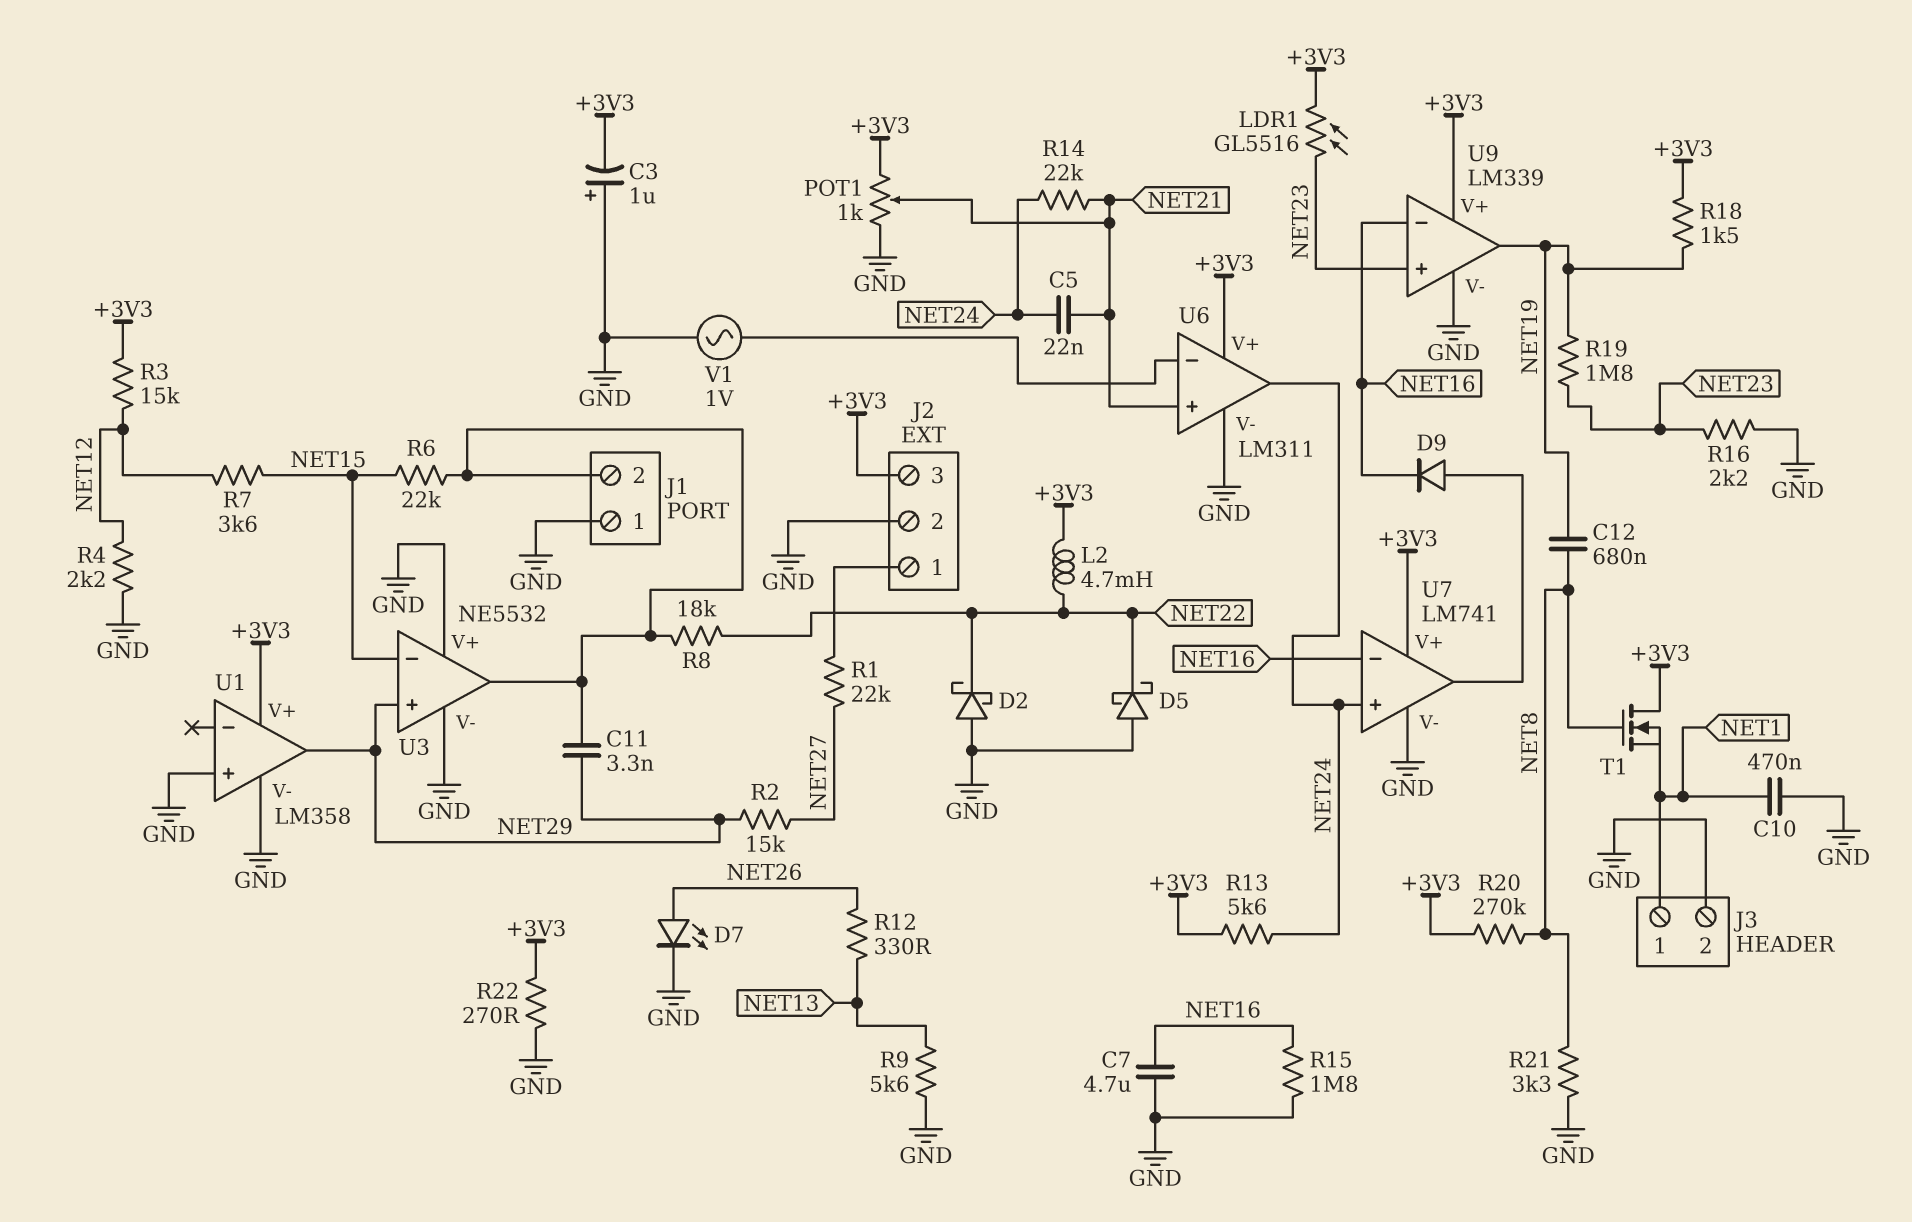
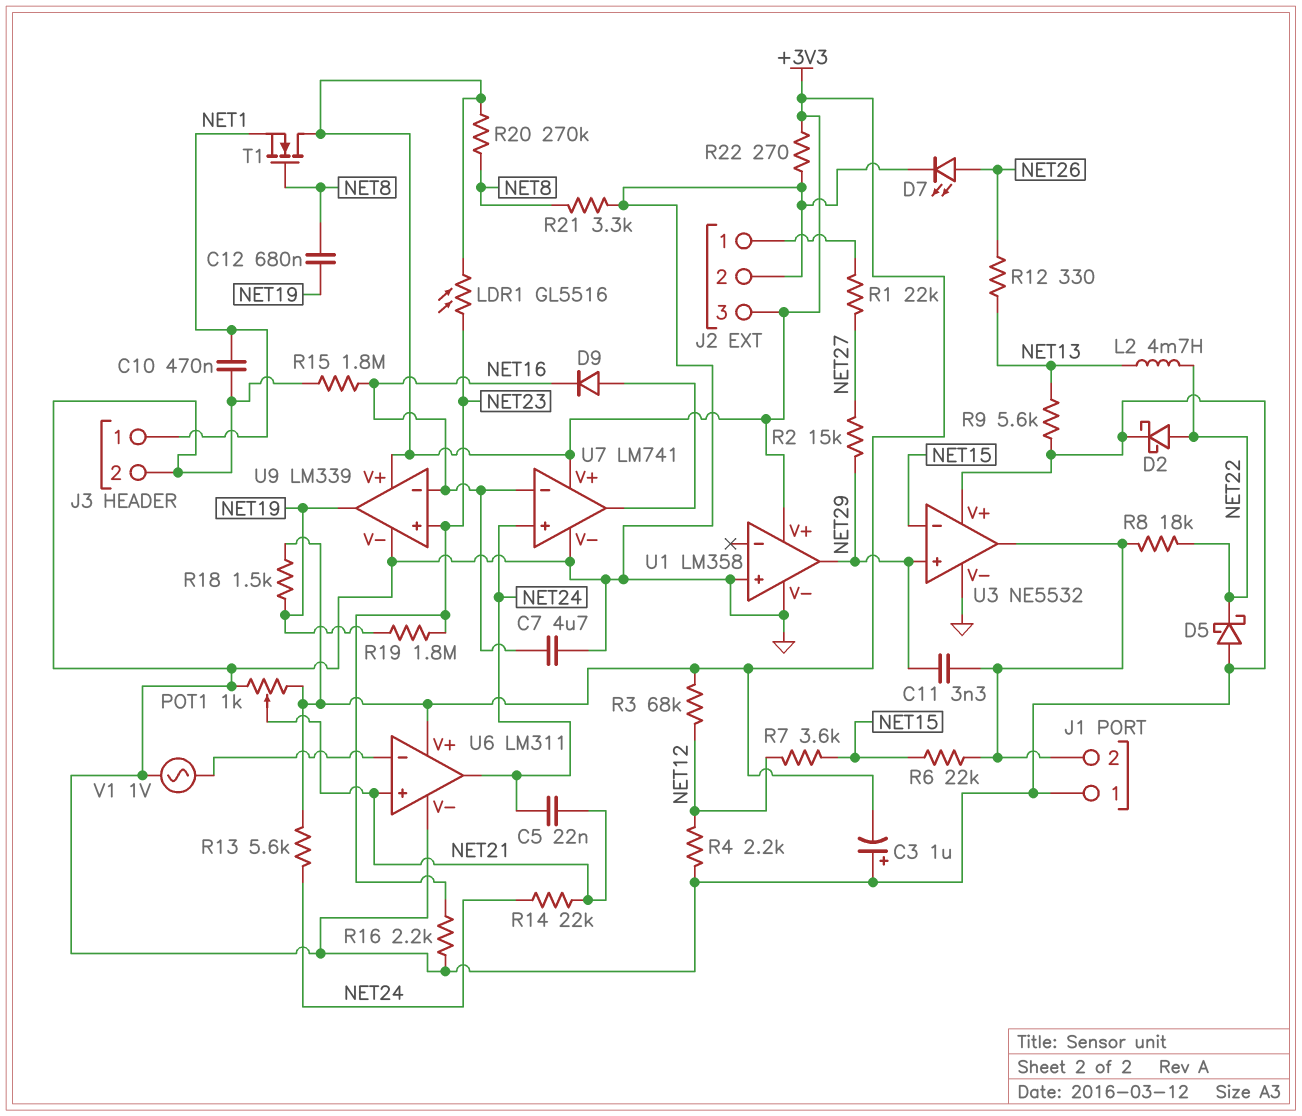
D2: schottky (A GND, K NET22) -> schottky (A NET22, K GND)
L2: 4.7mH (+3V3, NET22) -> 4.7mH (NET13, NET22)
R3: 15k (+3V3, NET12) -> 68k (+3V3, NET12)

